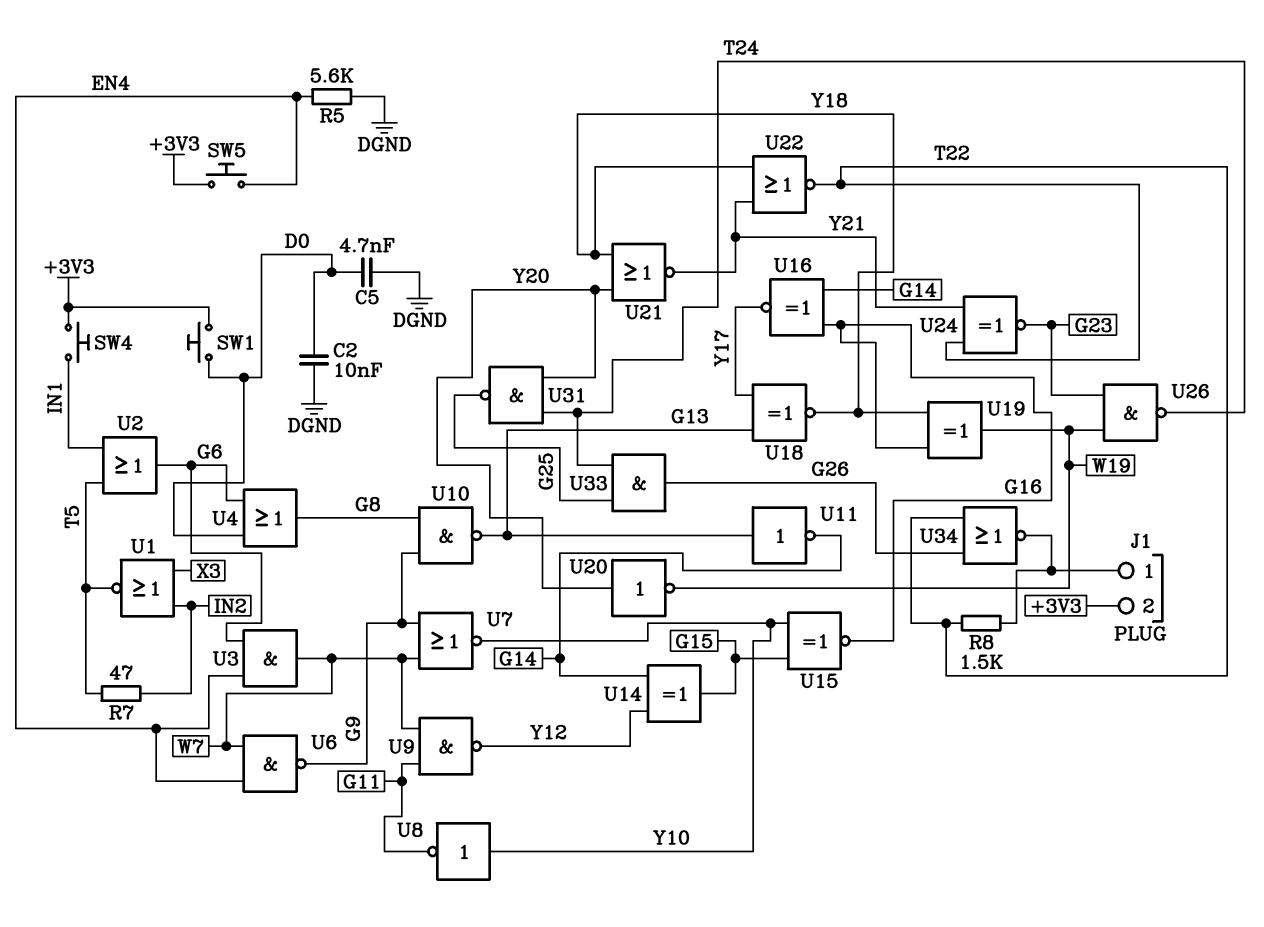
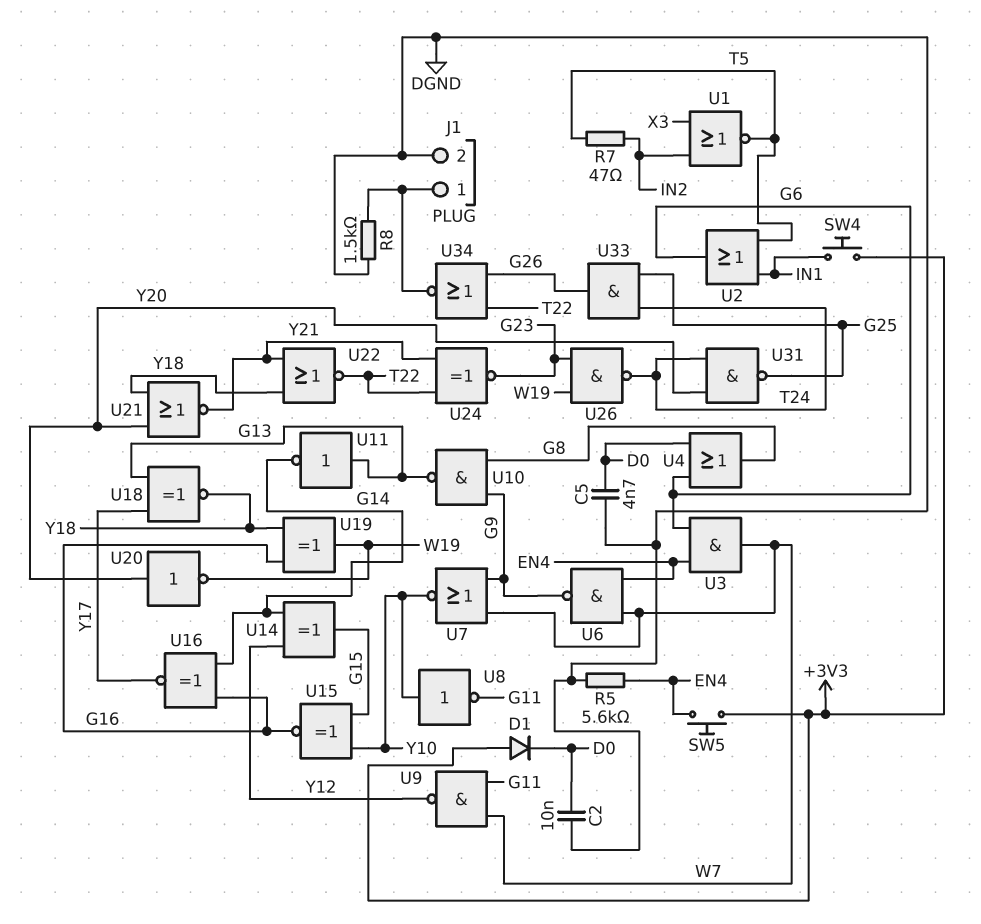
D1: none -> diode (A +3V3, K D0)
J1 pin 2: +3V3 -> DGND
R8: 1.5k (J1/1, T22) -> 1.5k (DGND, J1/1)
SW1: button (+3V3, D0) -> none

